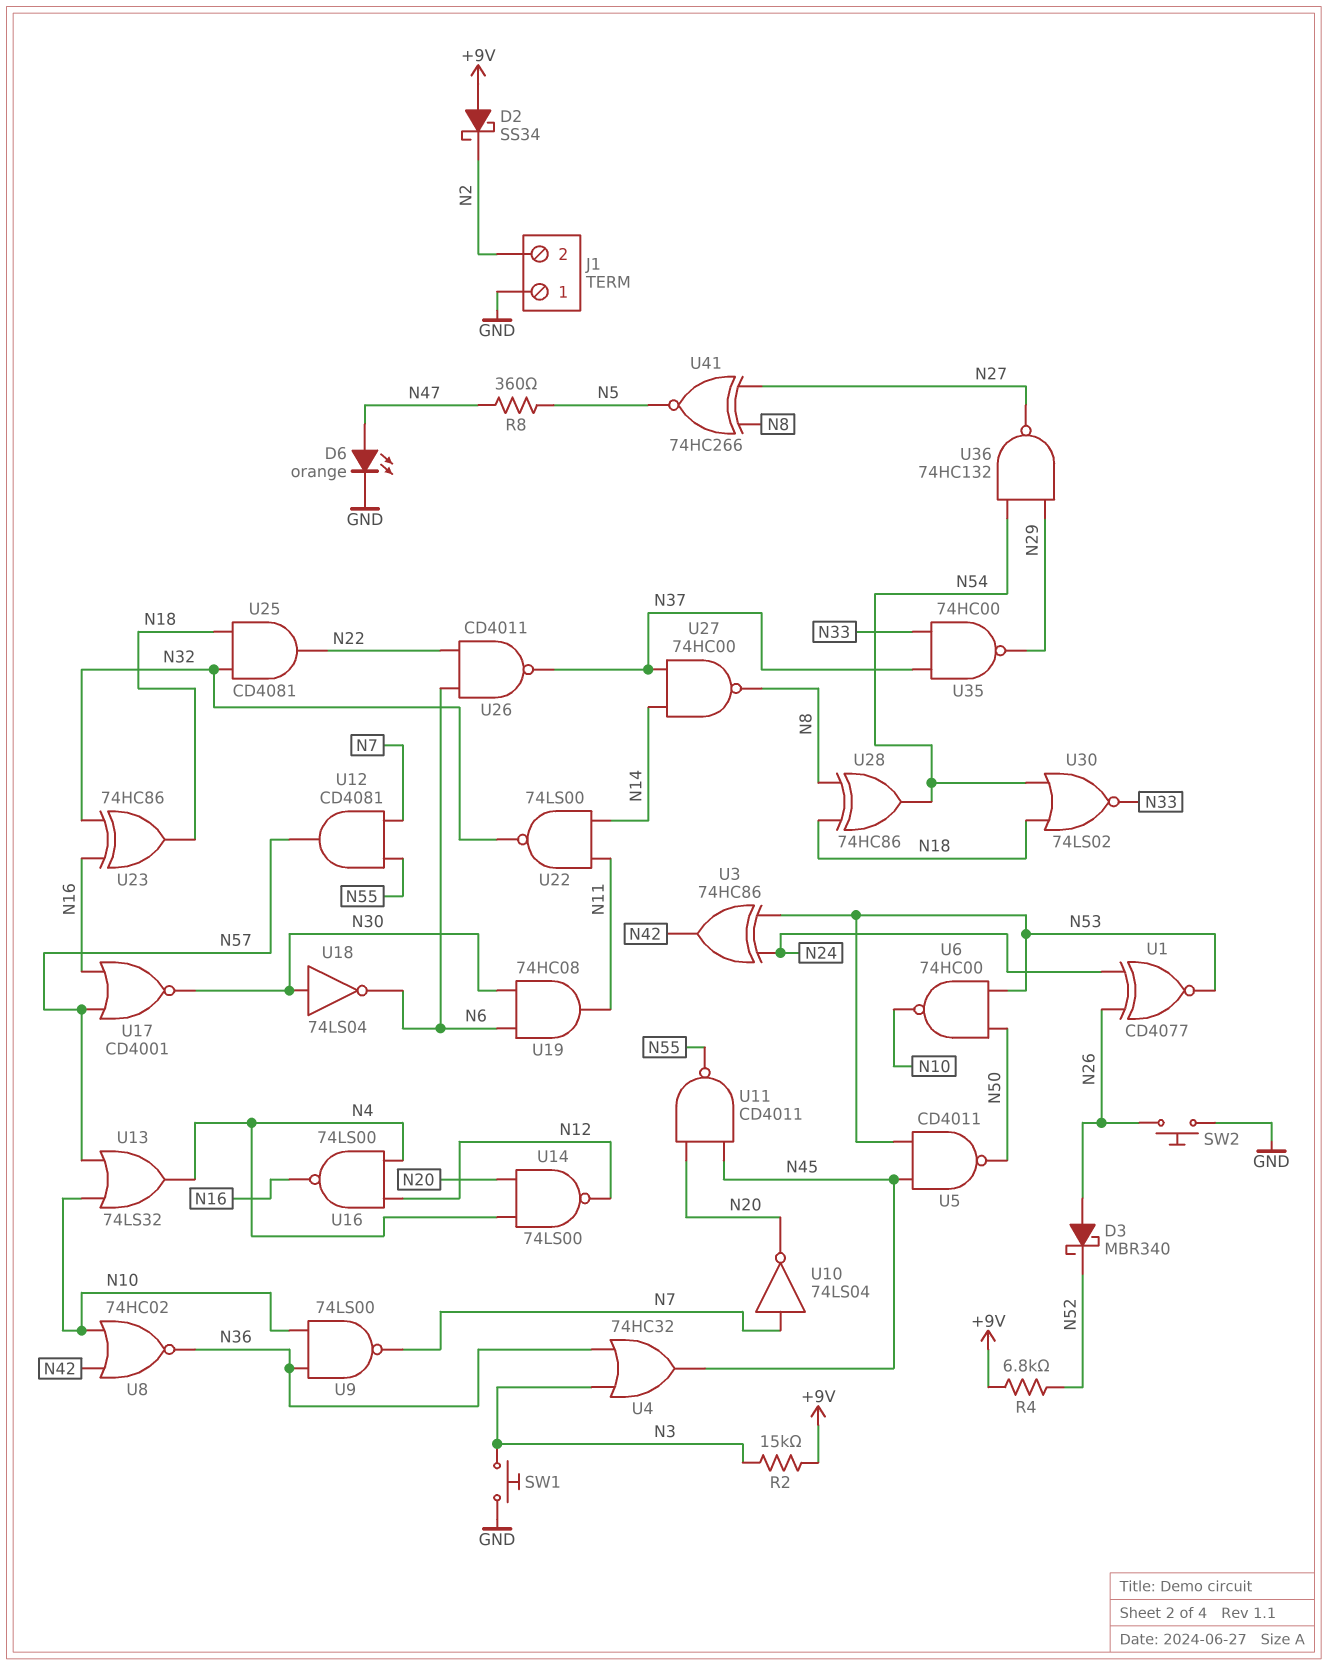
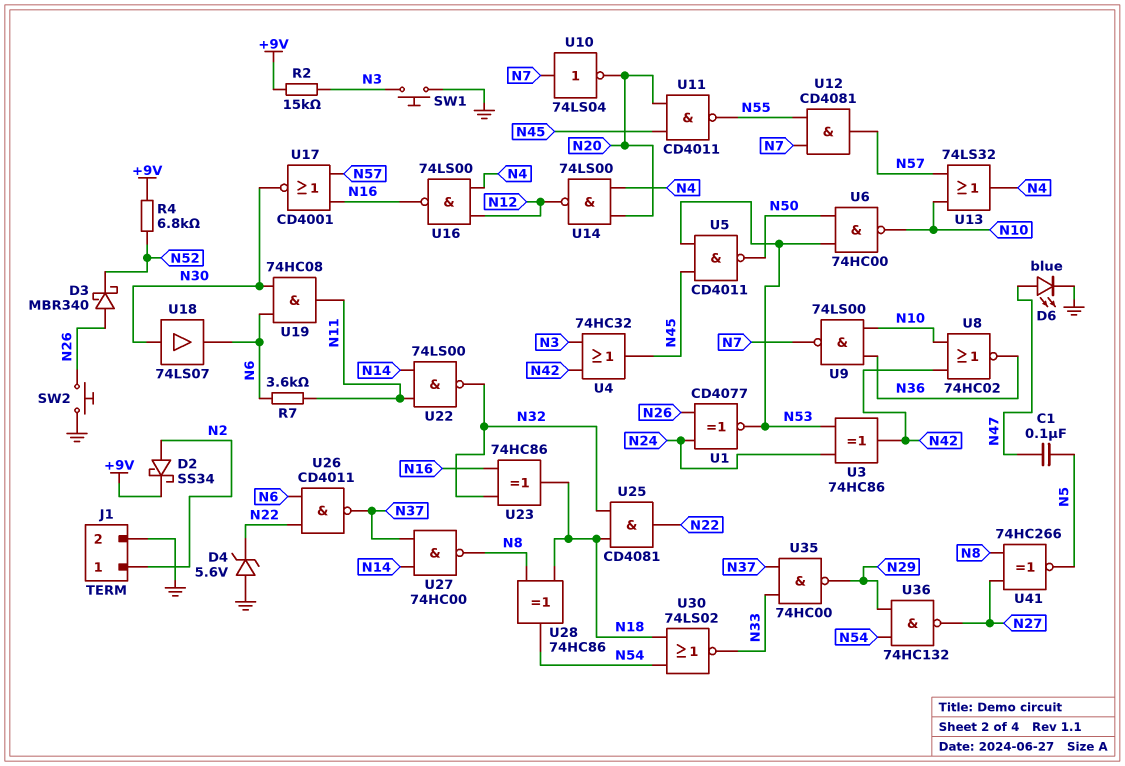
C1: none -> 100nF (N5, N47)
D2: schottky SS34 (A +9V, K N2) -> schottky SS34 (A N2, K +9V)
D4: none -> zener 5.6V (A GND, K N22)
D6: LED orange (A N47, K GND) -> LED blue (A N47, K GND)
J1 pin 1: GND -> N2
J1 pin 2: N2 -> GND
R7: none -> 3.6k (N6, N11)
R8: 360 (N5, N47) -> none
U4: OR 74HC32 (in N3, in N36, out N45) -> OR 74HC32 (in N3, in N42, out N45)
U18: NOT 74LS04 (in N30, out N6) -> buffer 74LS07 (in N30, out N6)

